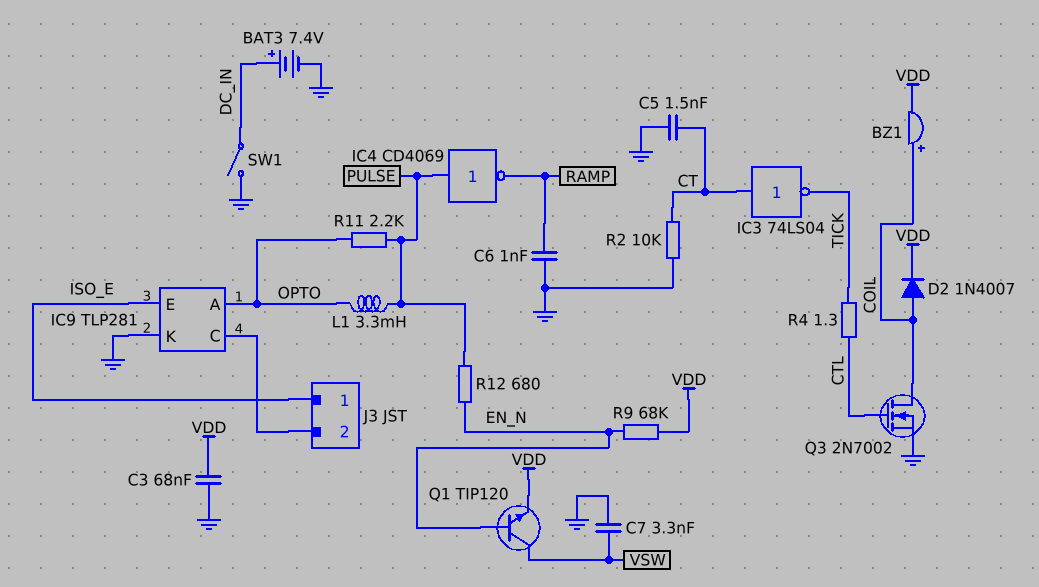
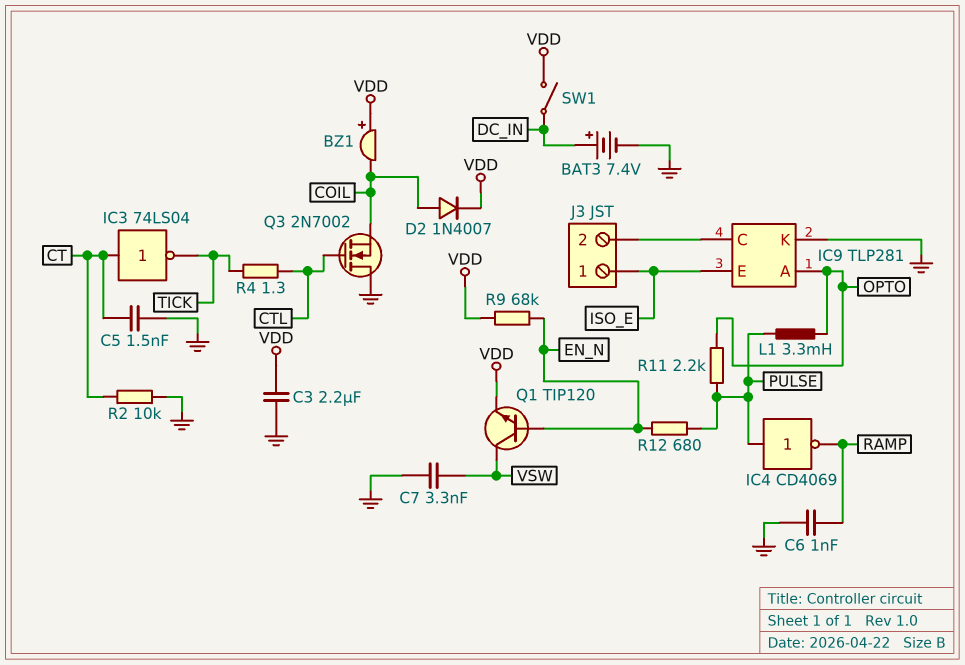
BZ1: buzzer (plus COIL, minus VDD) -> buzzer (plus VDD, minus COIL)
C3: 68nF (GND, VDD) -> 2.2uF (GND, VDD)
Q3: NMOS 2N7002 (G CTL, D COIL, S GND) -> NMOS 2N7002 (G CTL, D GND, S COIL)
SW1: switch (DC_IN, GND) -> switch (DC_IN, VDD)

